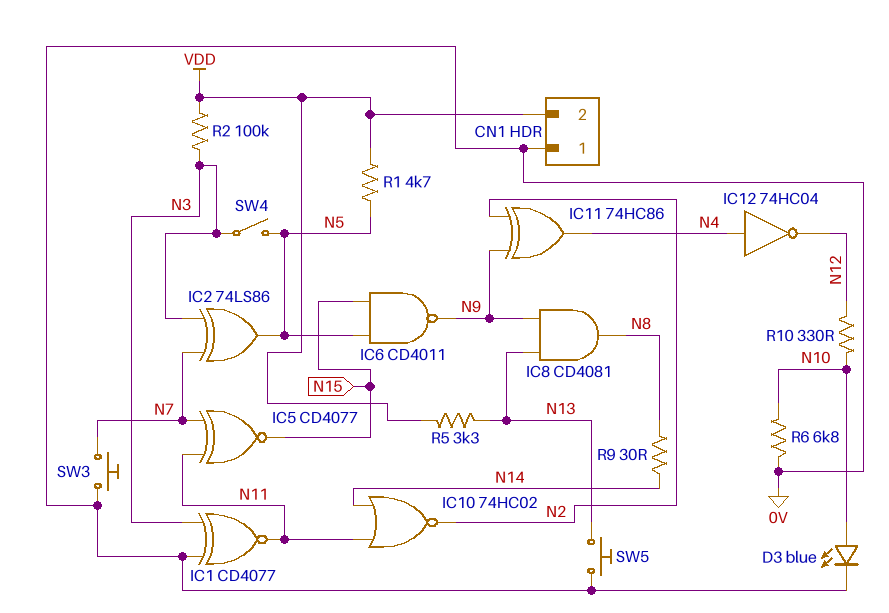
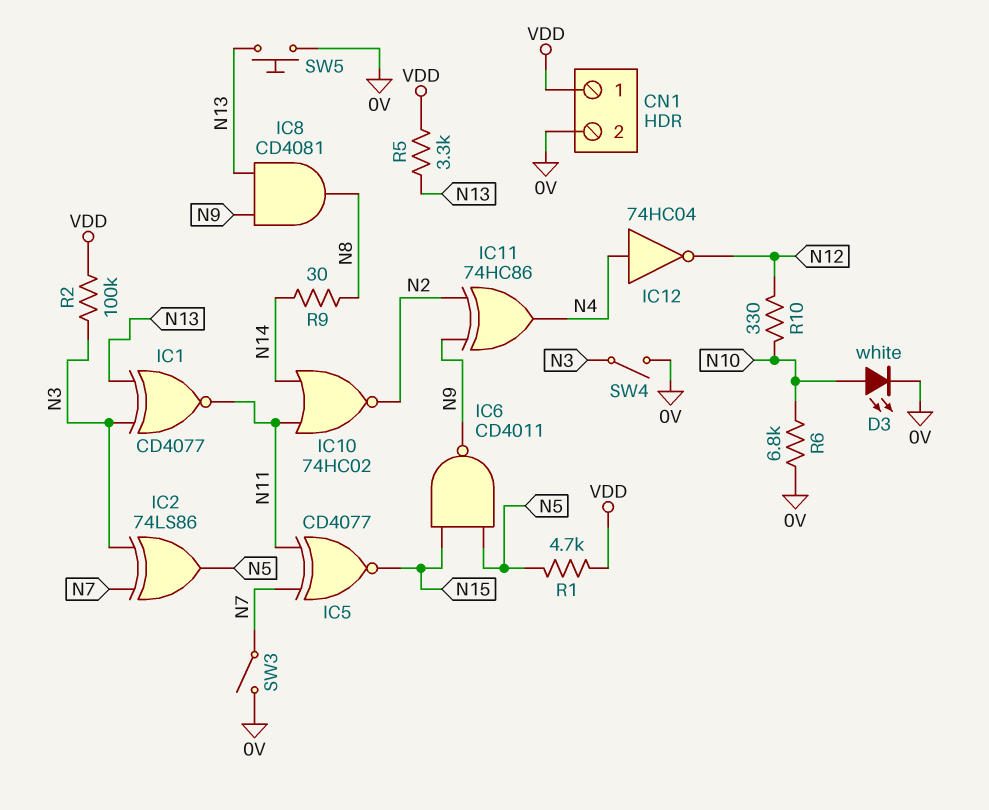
CN1 pin 1: 0V -> VDD
CN1 pin 2: VDD -> 0V
D3: LED blue (A N10, K 0V) -> LED white (A N10, K 0V)
IC1: XNOR CD4077 (in 0V, in N3, out N11) -> XNOR CD4077 (in N3, in N13, out N11)
SW3: button (0V, N7) -> switch (0V, N7)
SW4: switch (N3, N5) -> switch (0V, N3)

